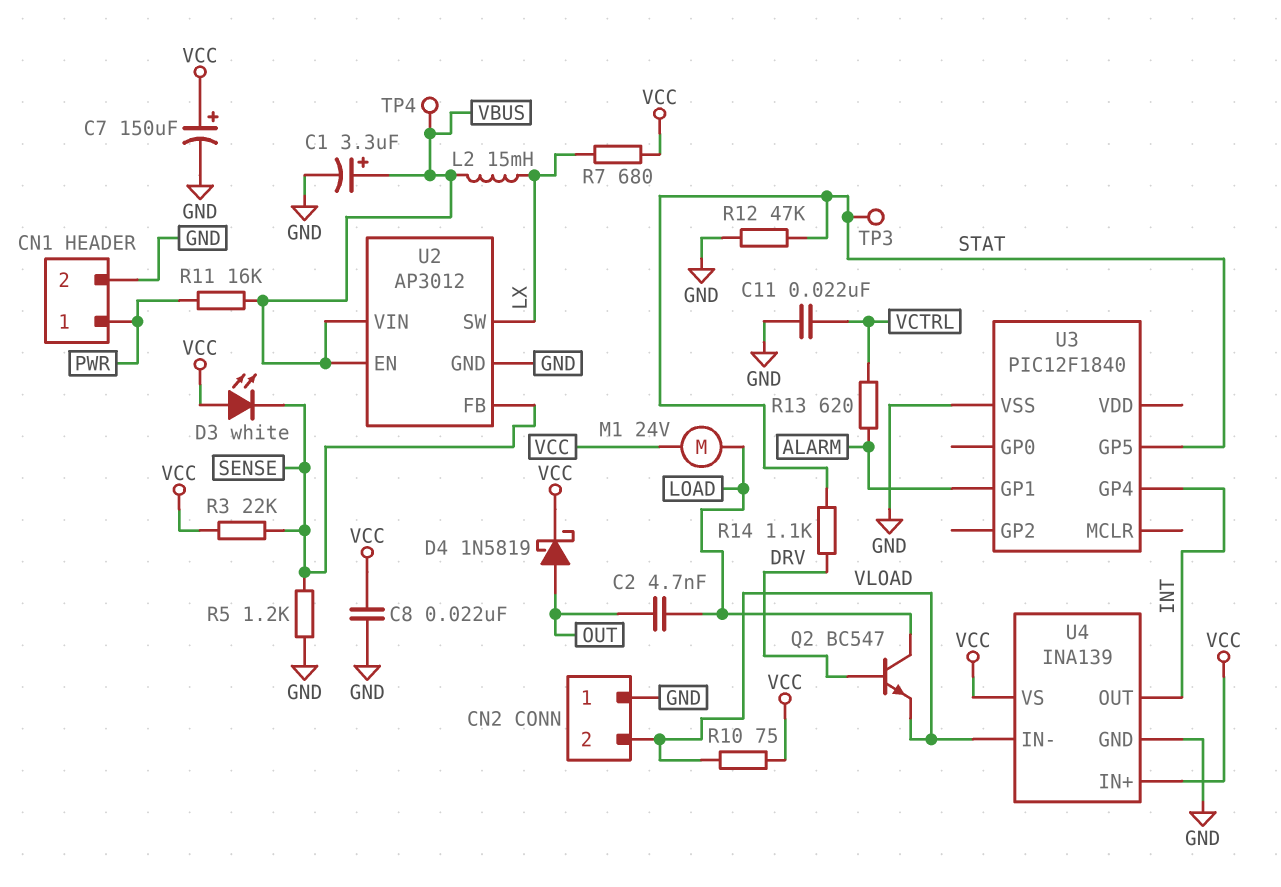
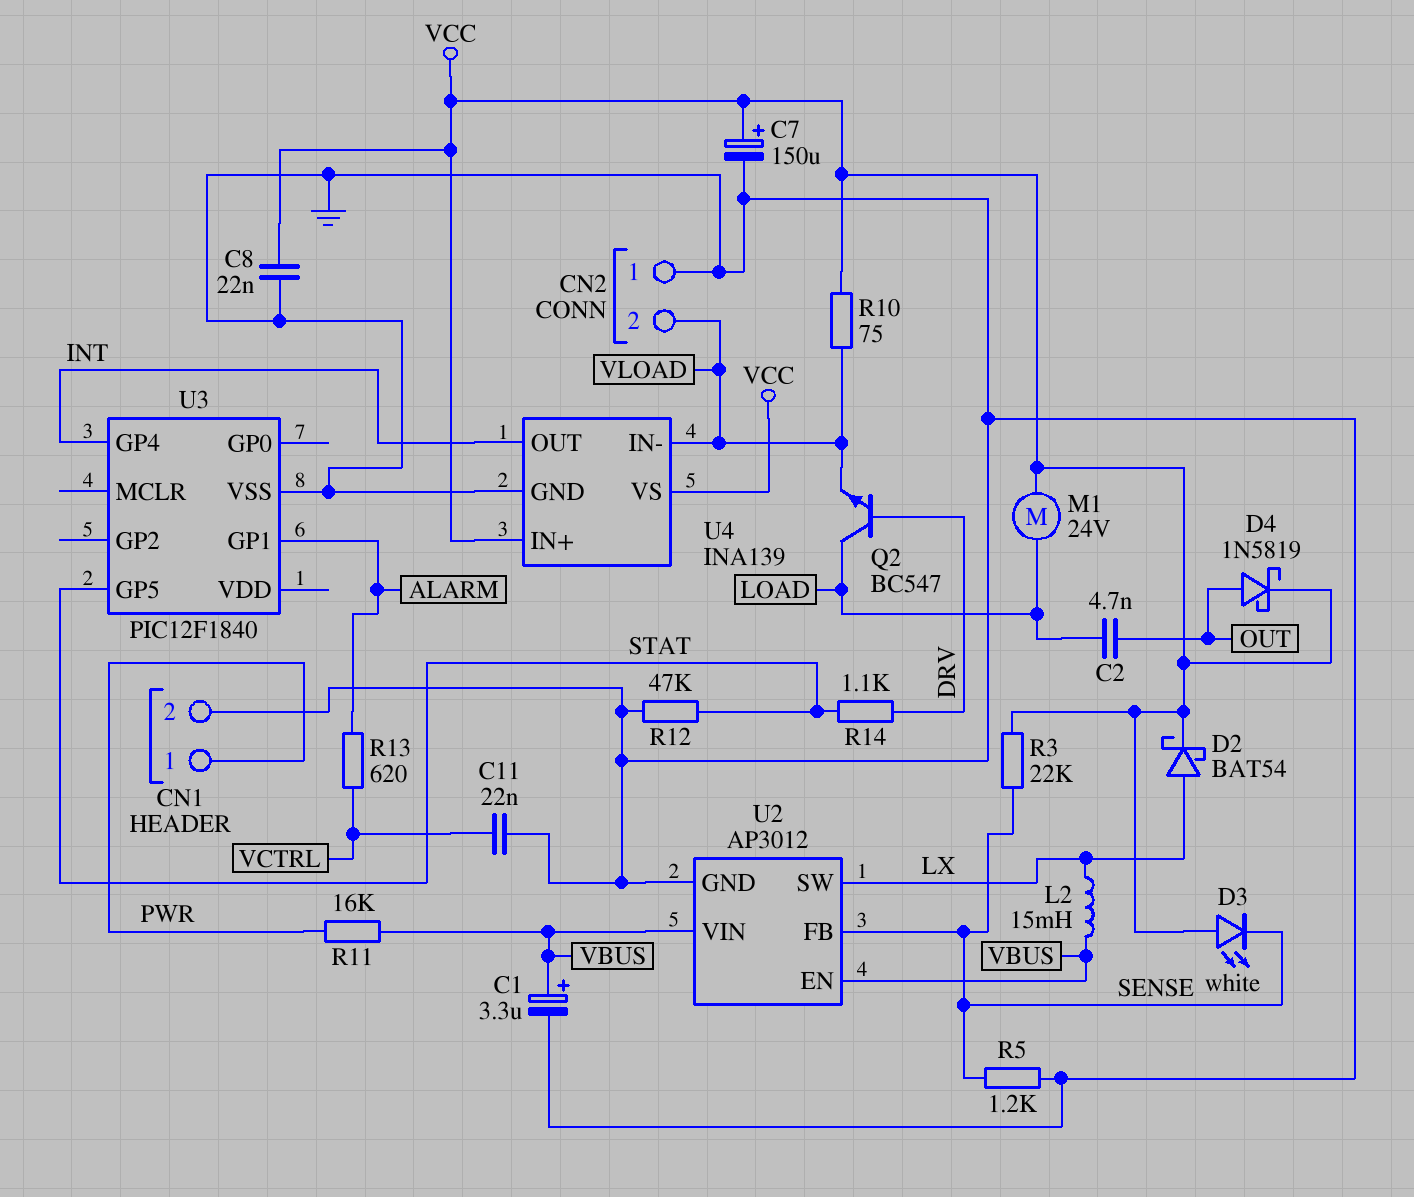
D2: none -> schottky BAT54 (A LX, K VCC)
R7: 680 (LX, VCC) -> none
TP3: test point (STAT) -> none
TP4: test point (VBUS) -> none

